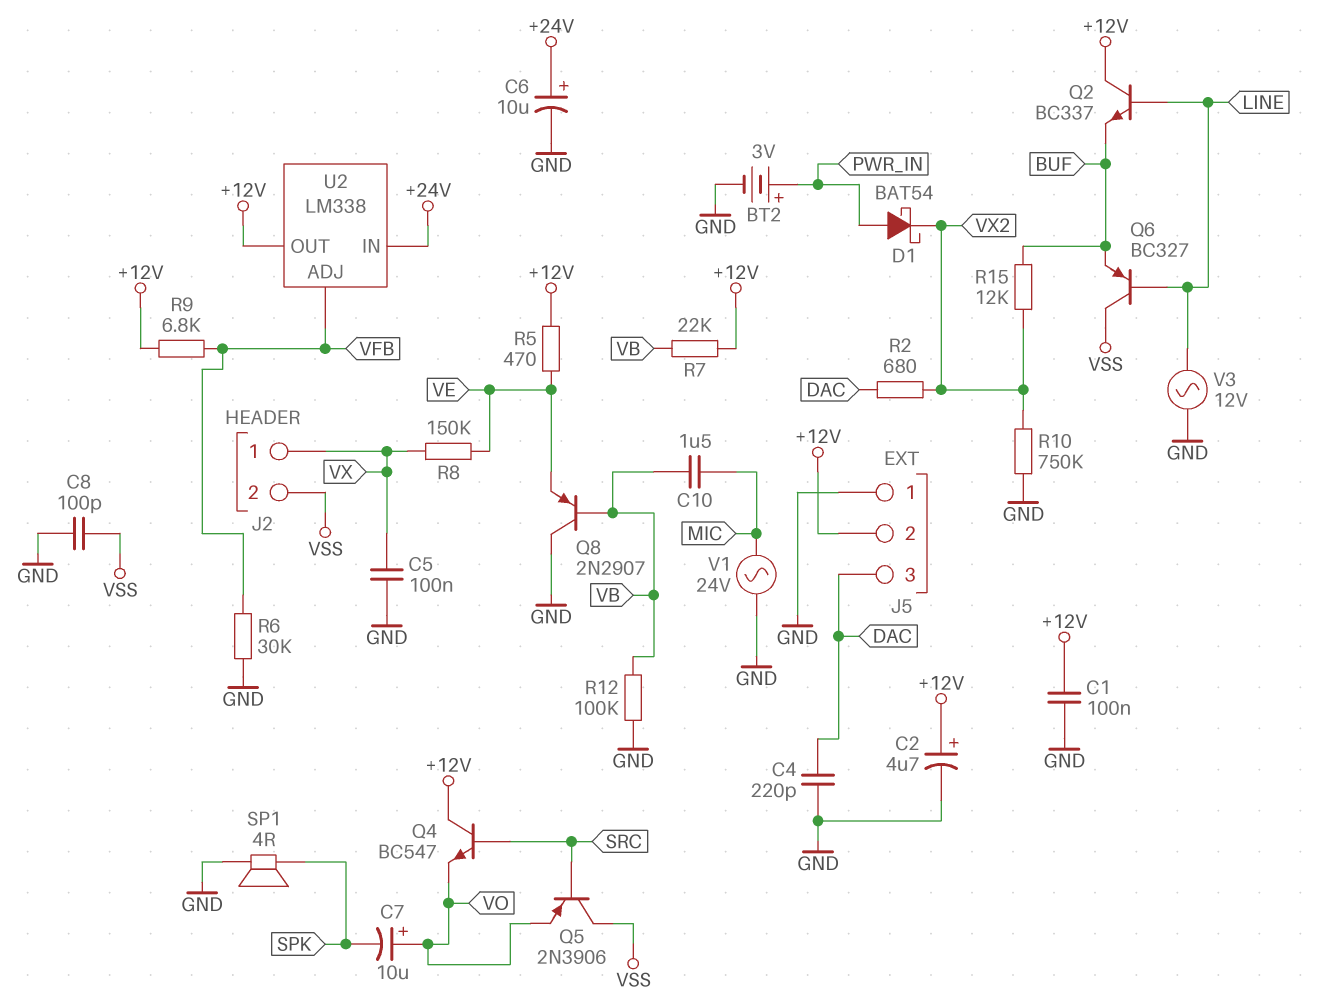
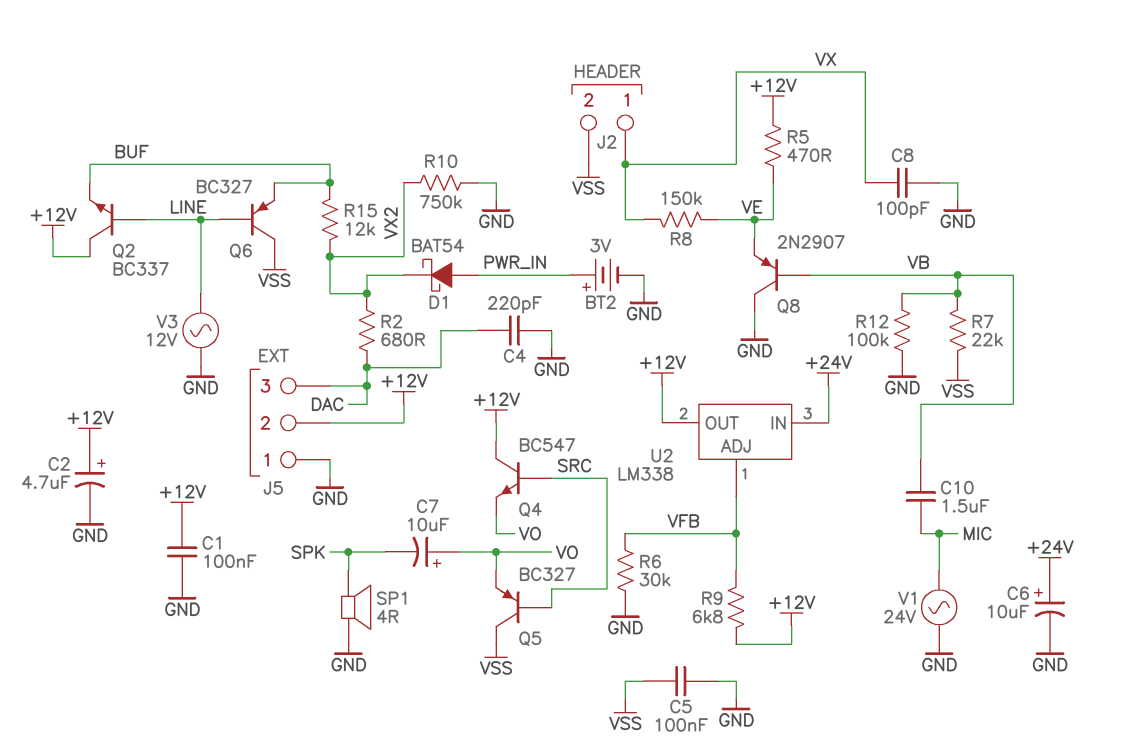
C5: 100nF (GND, VX) -> 100nF (GND, VSS)
C8: 100pF (GND, VSS) -> 100pF (GND, VX)
Q5: PNP 2N3906 (B SRC, C VSS, E VO) -> PNP BC327 (B SRC, C VSS, E VO)
R7: 22k (+12V, VB) -> 22k (VB, VSS)

